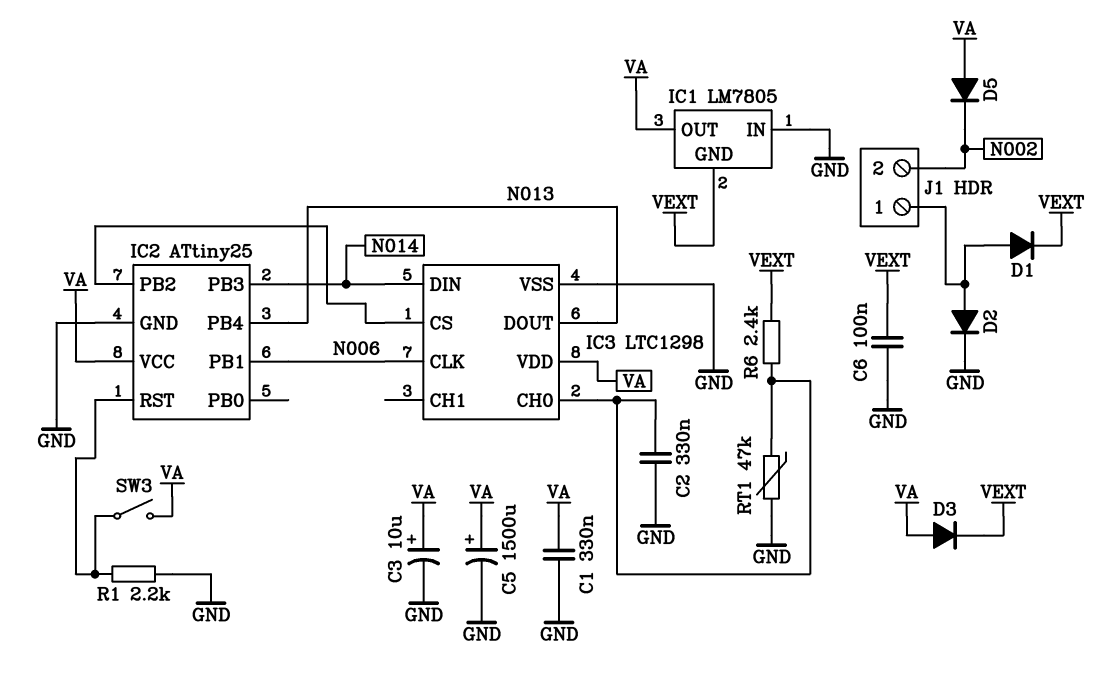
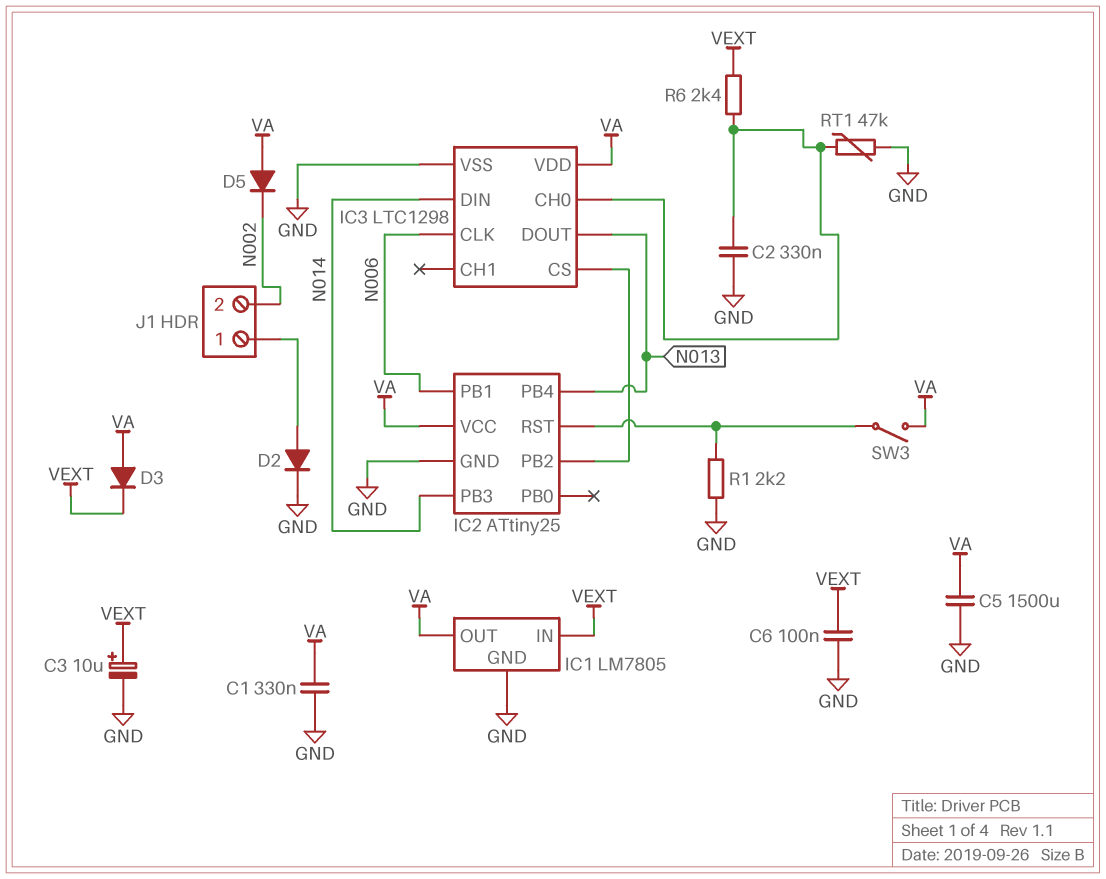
C3: 10uF (plus VA, minus GND) -> 10uF (plus VEXT, minus GND)
C5: 1500uF (plus VA, minus GND) -> 1500uF (GND, VA)
D1: diode (A J1/1, K VEXT) -> none
IC1 pin GND: VEXT -> GND
IC1 pin IN: GND -> VEXT

